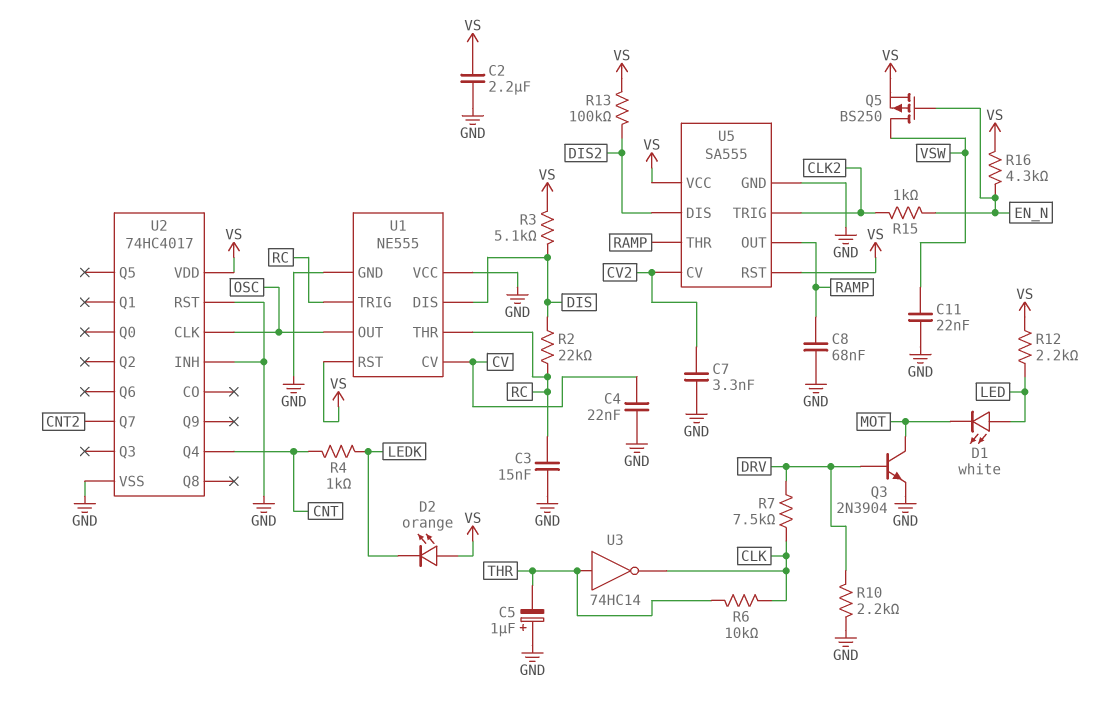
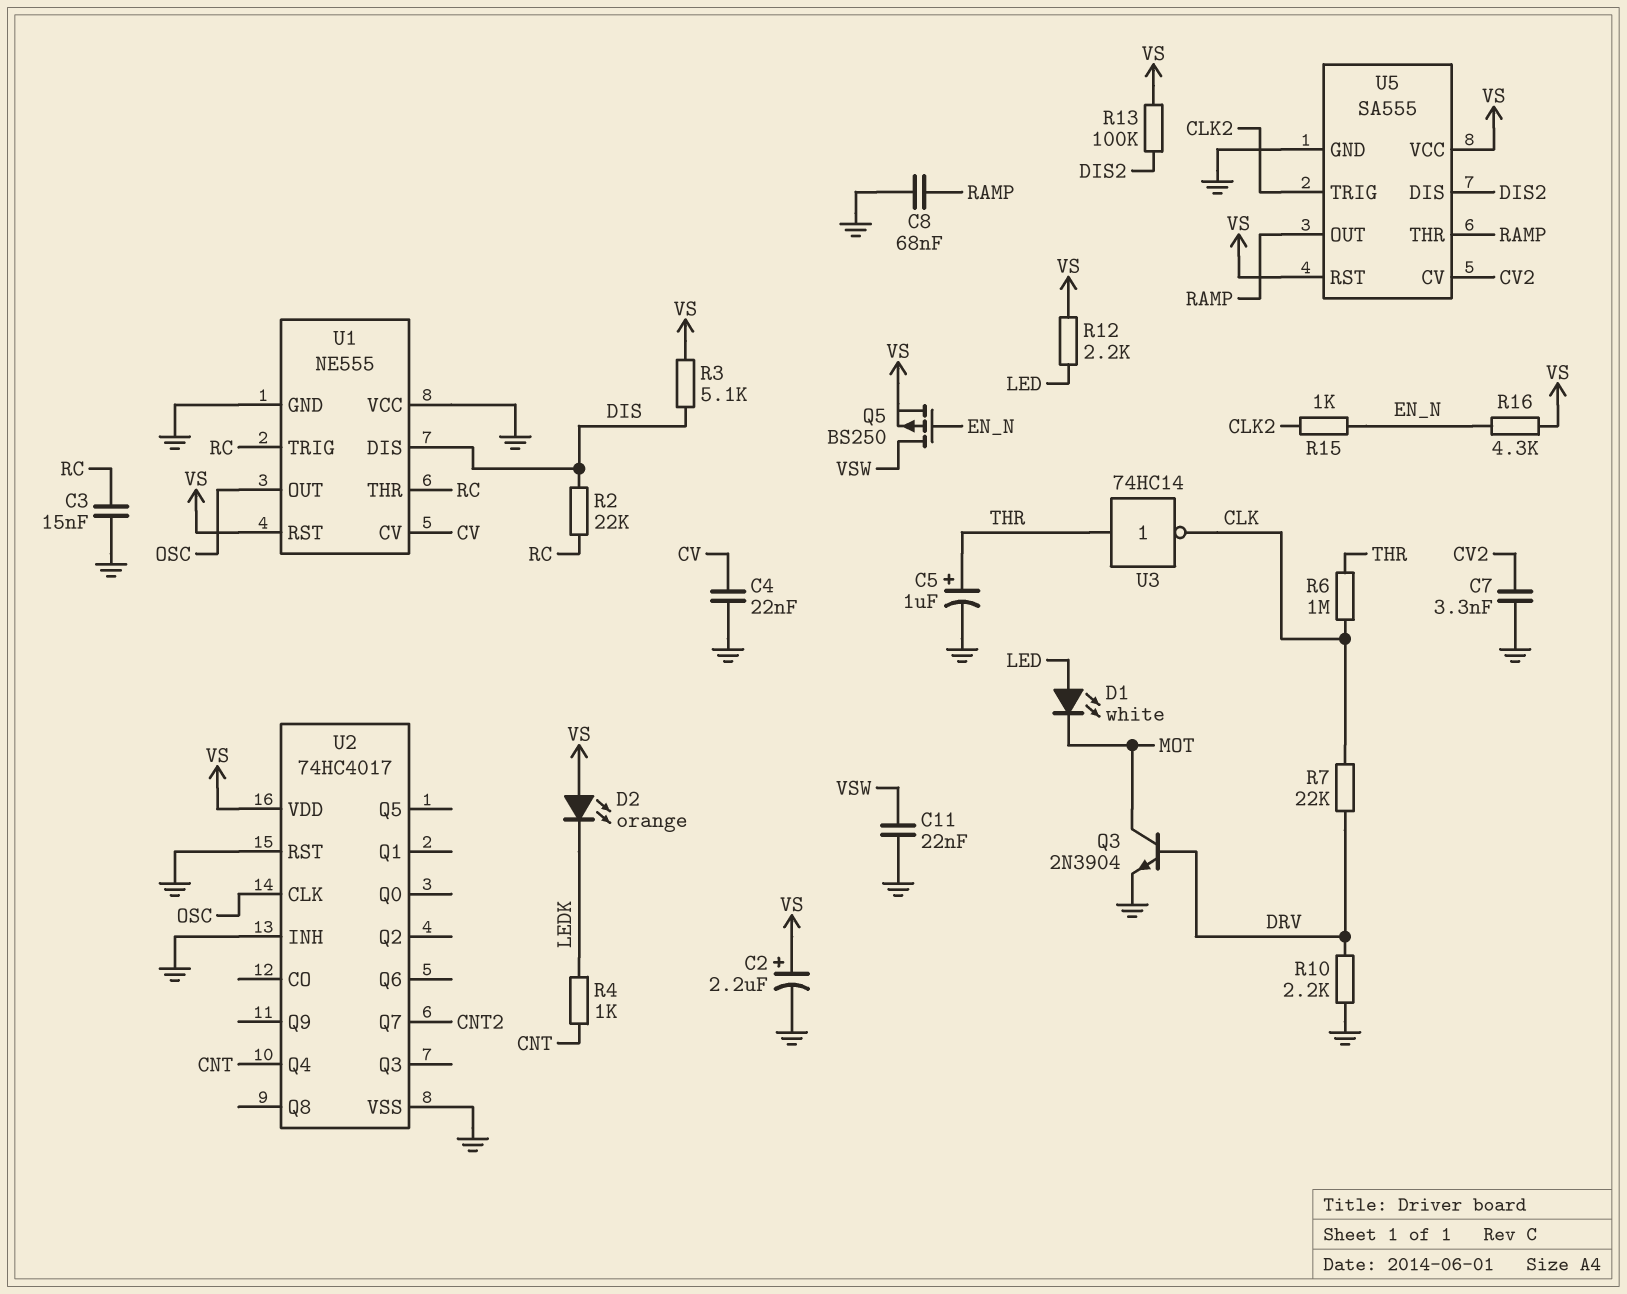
C2: 2.2uF (GND, VS) -> 2.2uF (plus VS, minus GND)
C5: 1uF (plus GND, minus THR) -> 1uF (plus THR, minus GND)
R6: 10k (CLK, THR) -> 1M (CLK, THR)
R7: 7.5k (CLK, DRV) -> 22k (CLK, DRV)

